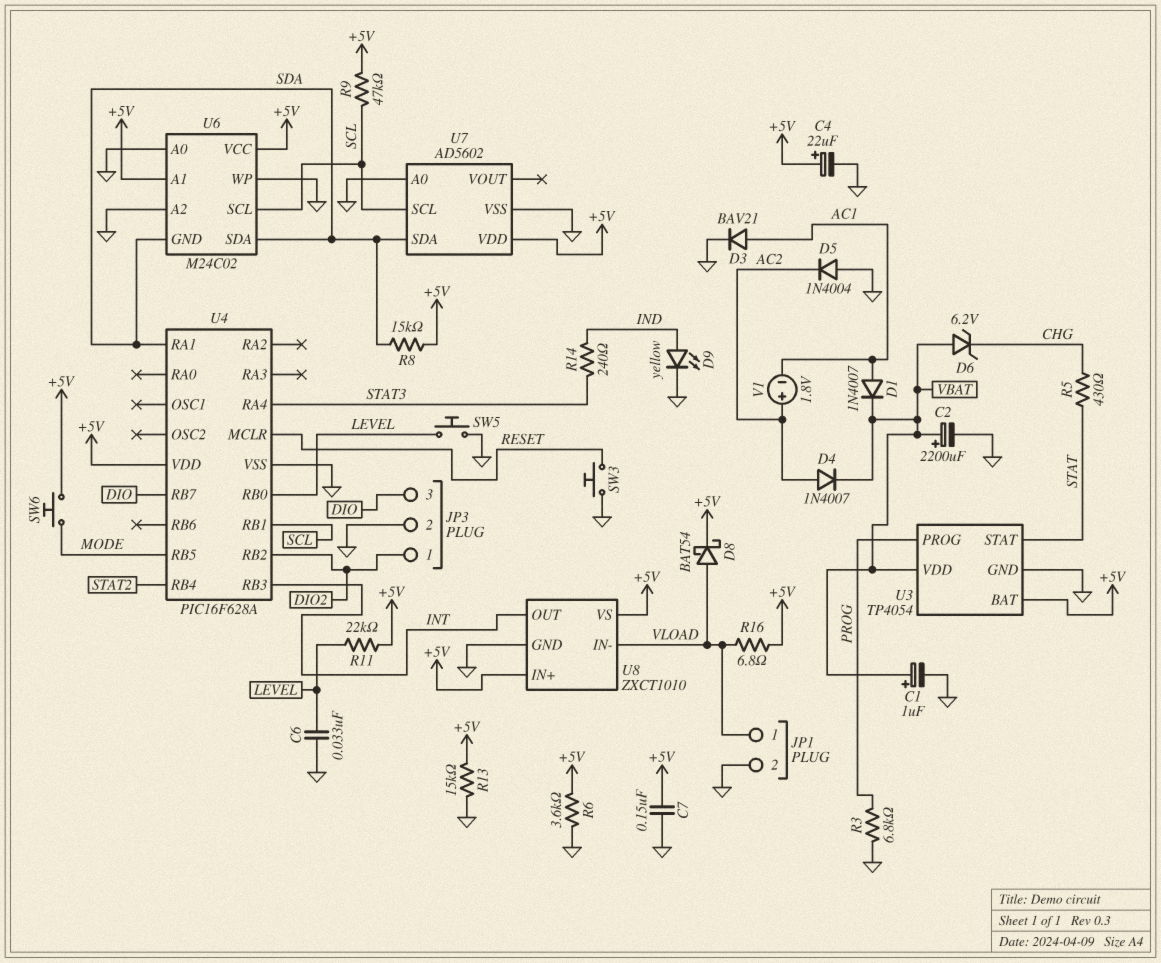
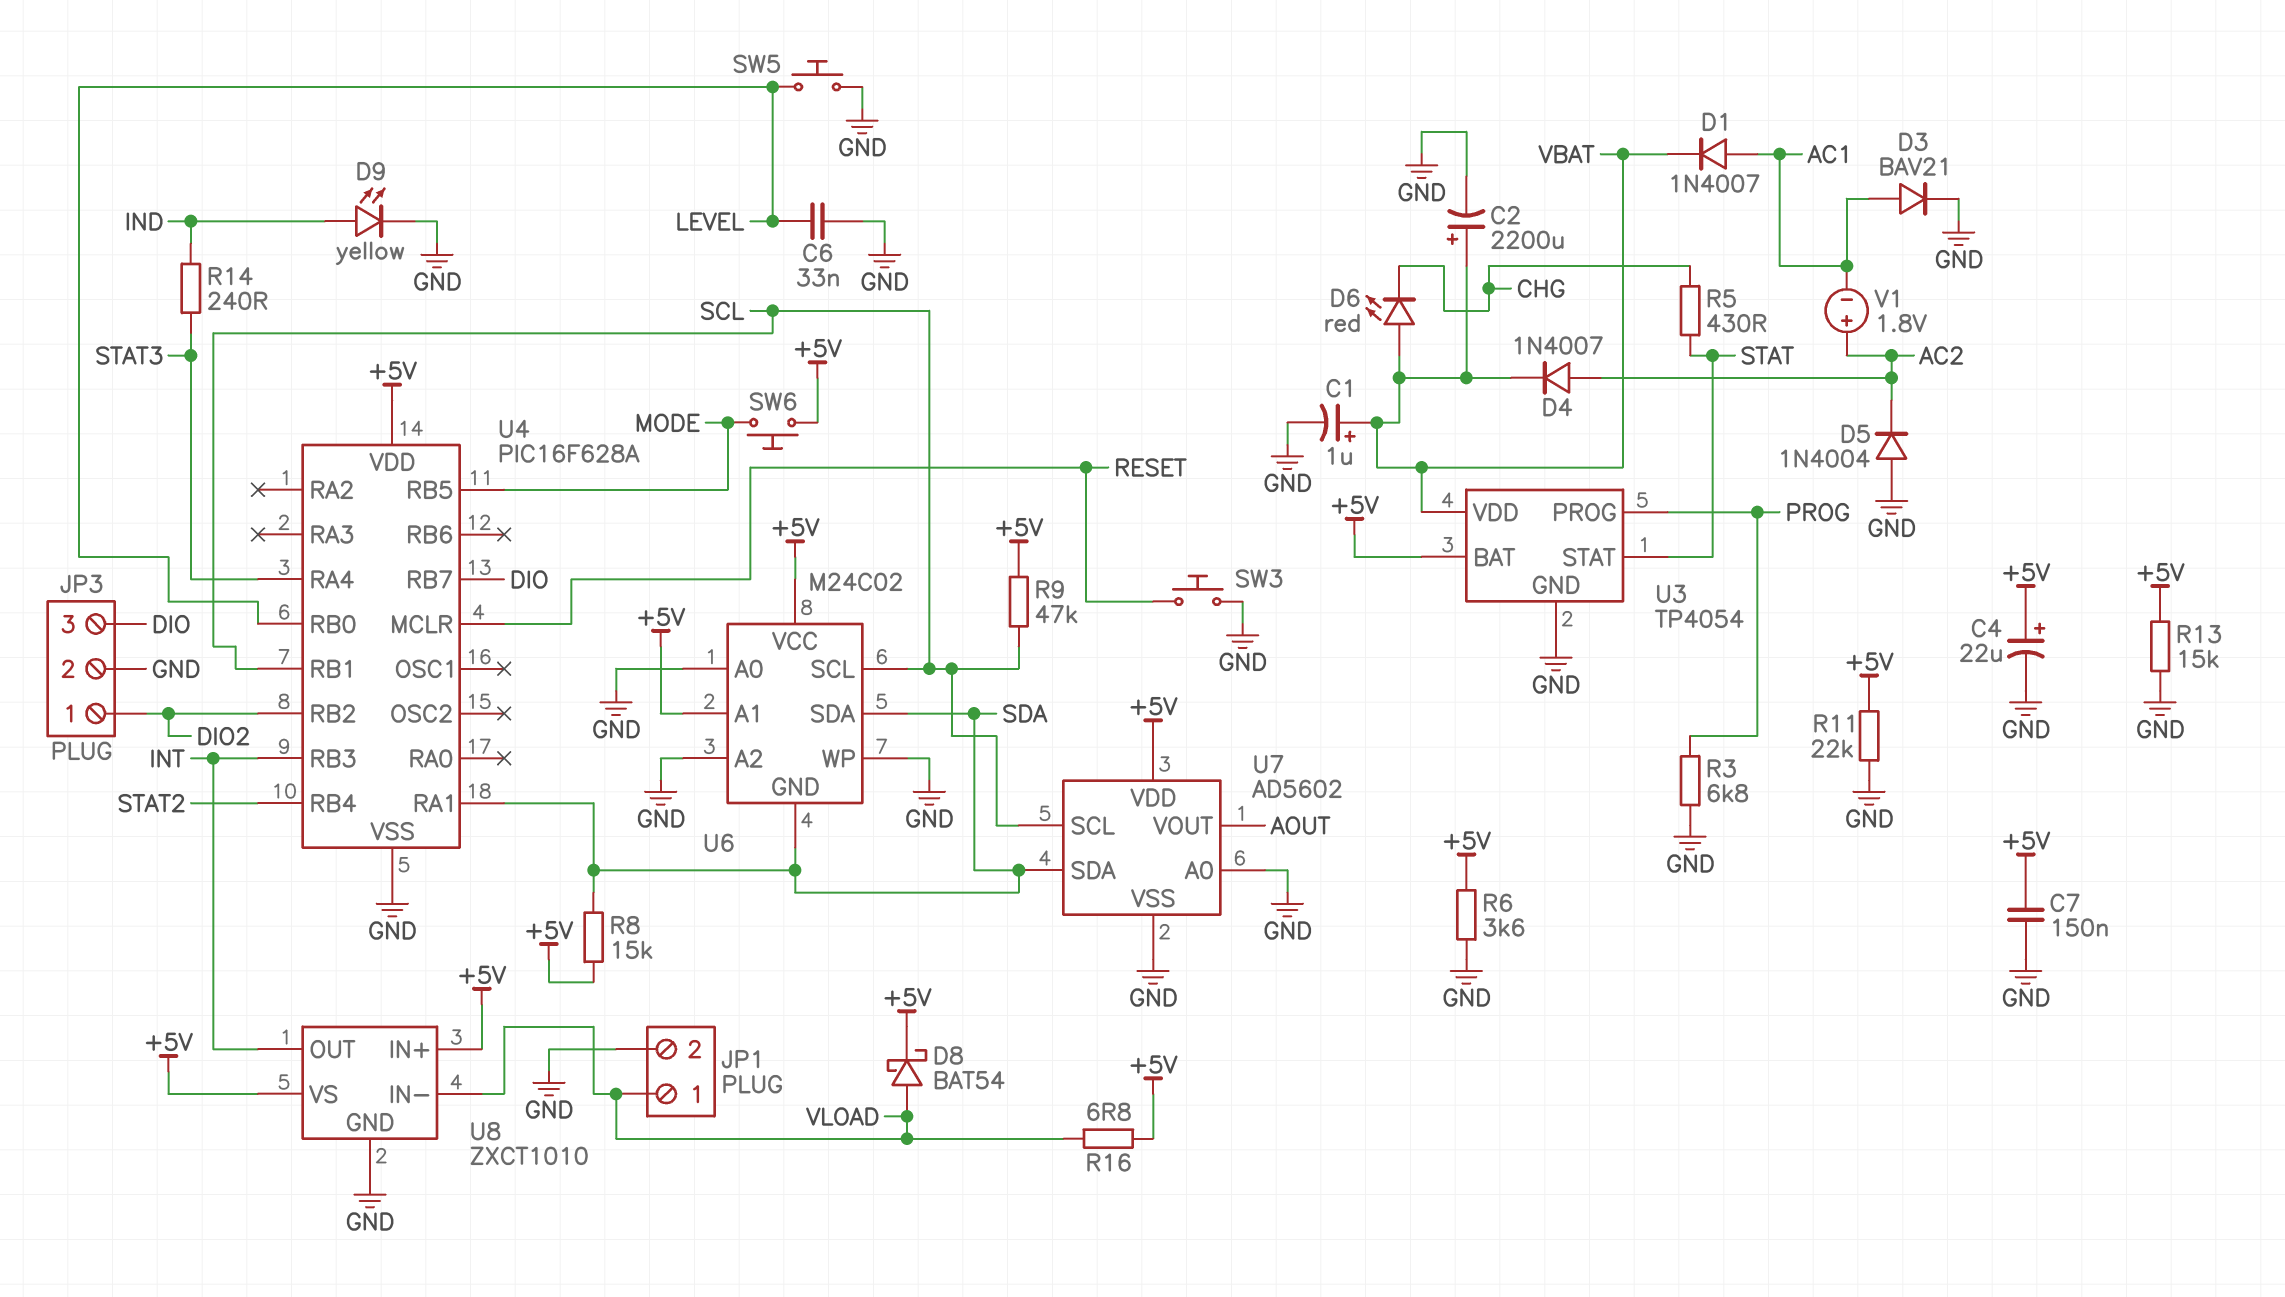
D6: zener 6.2V (A VBAT, K CHG) -> LED red (A VBAT, K CHG)
R11: 22k (+5V, LEVEL) -> 22k (+5V, GND)
U7 pin VOUT: none -> AOUT

